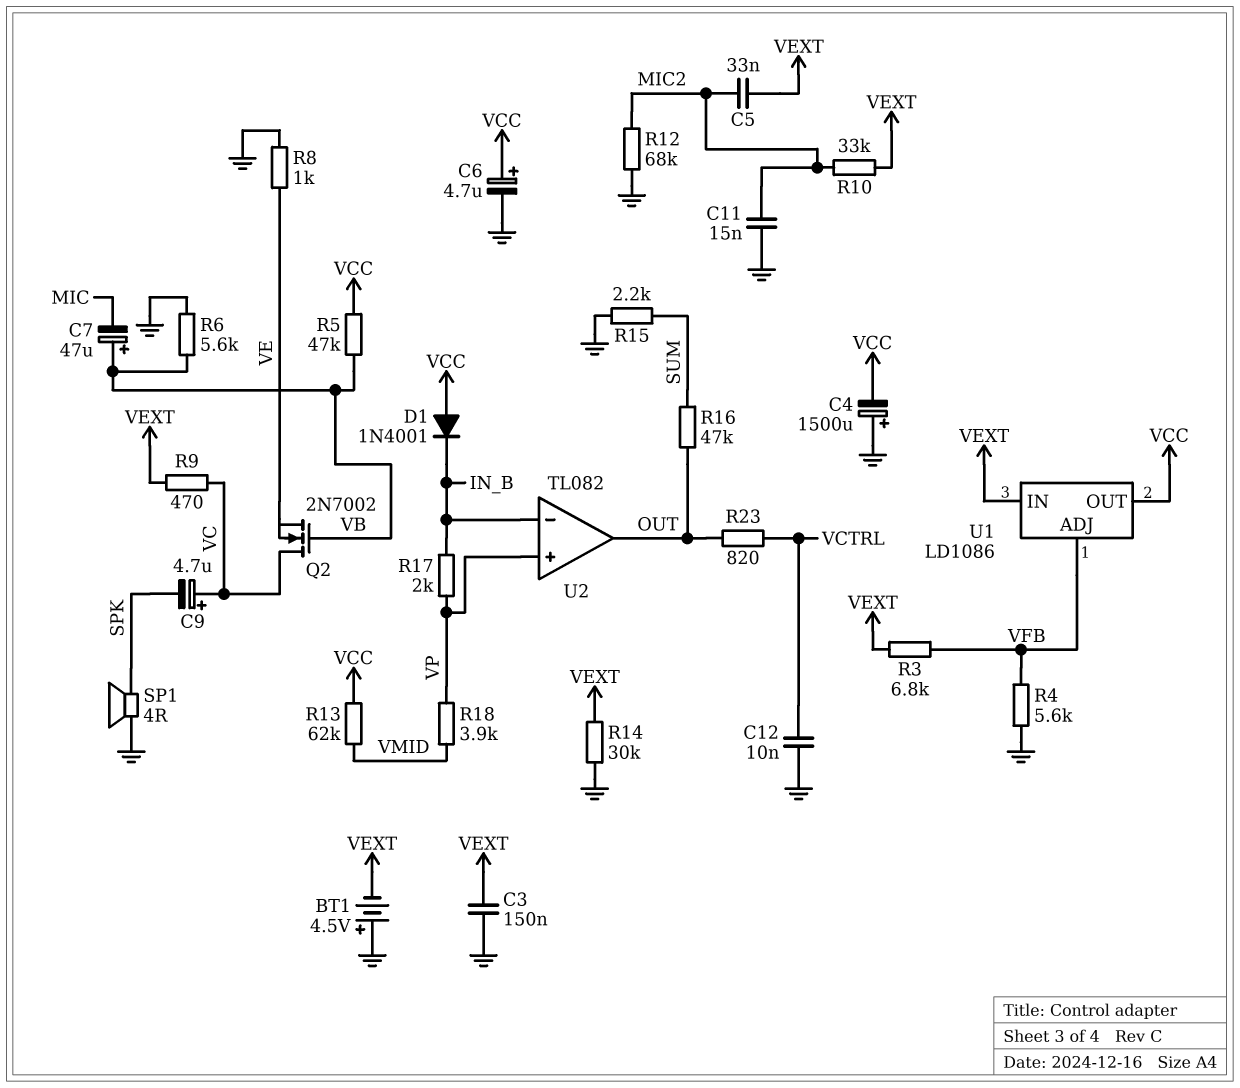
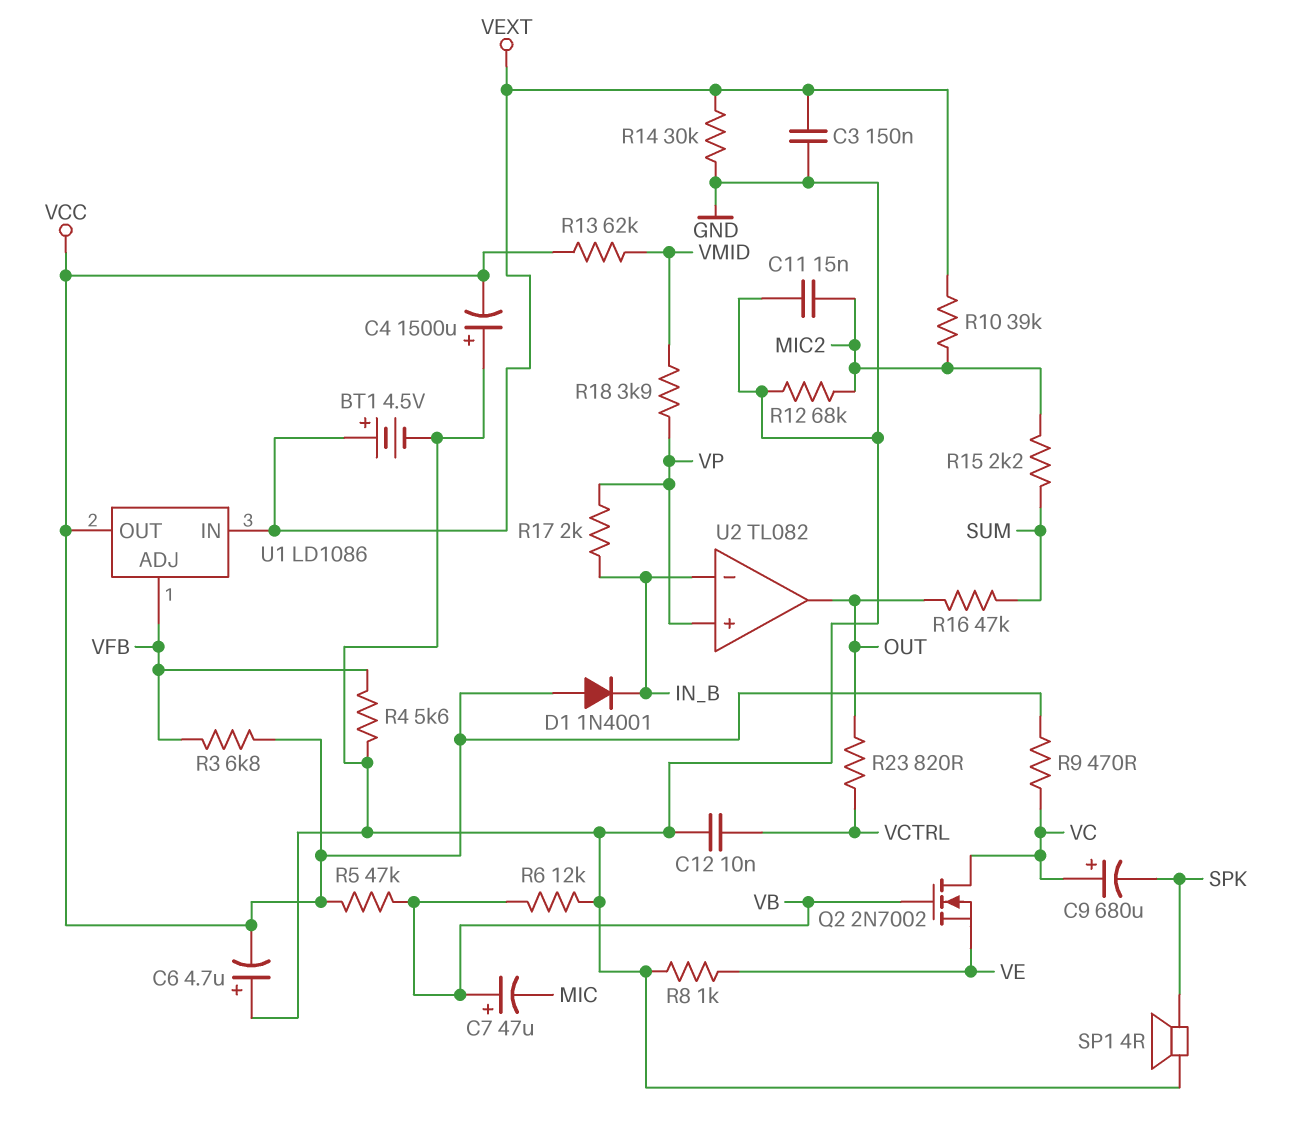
BT1: 4.5V (plus GND, minus VEXT) -> 4.5V (plus VEXT, minus GND)
C5: 33nF (MIC2, VEXT) -> none
C6: 4.7uF (plus VCC, minus GND) -> 4.7uF (plus GND, minus VCC)
C9: 4.7uF (plus VC, minus SPK) -> 680uF (plus VC, minus SPK)
R3: 6.8k (VEXT, VFB) -> 6.8k (VCC, VFB)
R6: 5.6k (GND, VB) -> 12k (GND, VB)
R9: 470 (VC, VEXT) -> 470 (VC, VCC)
R10: 33k (MIC2, VEXT) -> 39k (MIC2, VEXT)
R15: 2.2k (GND, SUM) -> 2.2k (MIC2, SUM)

